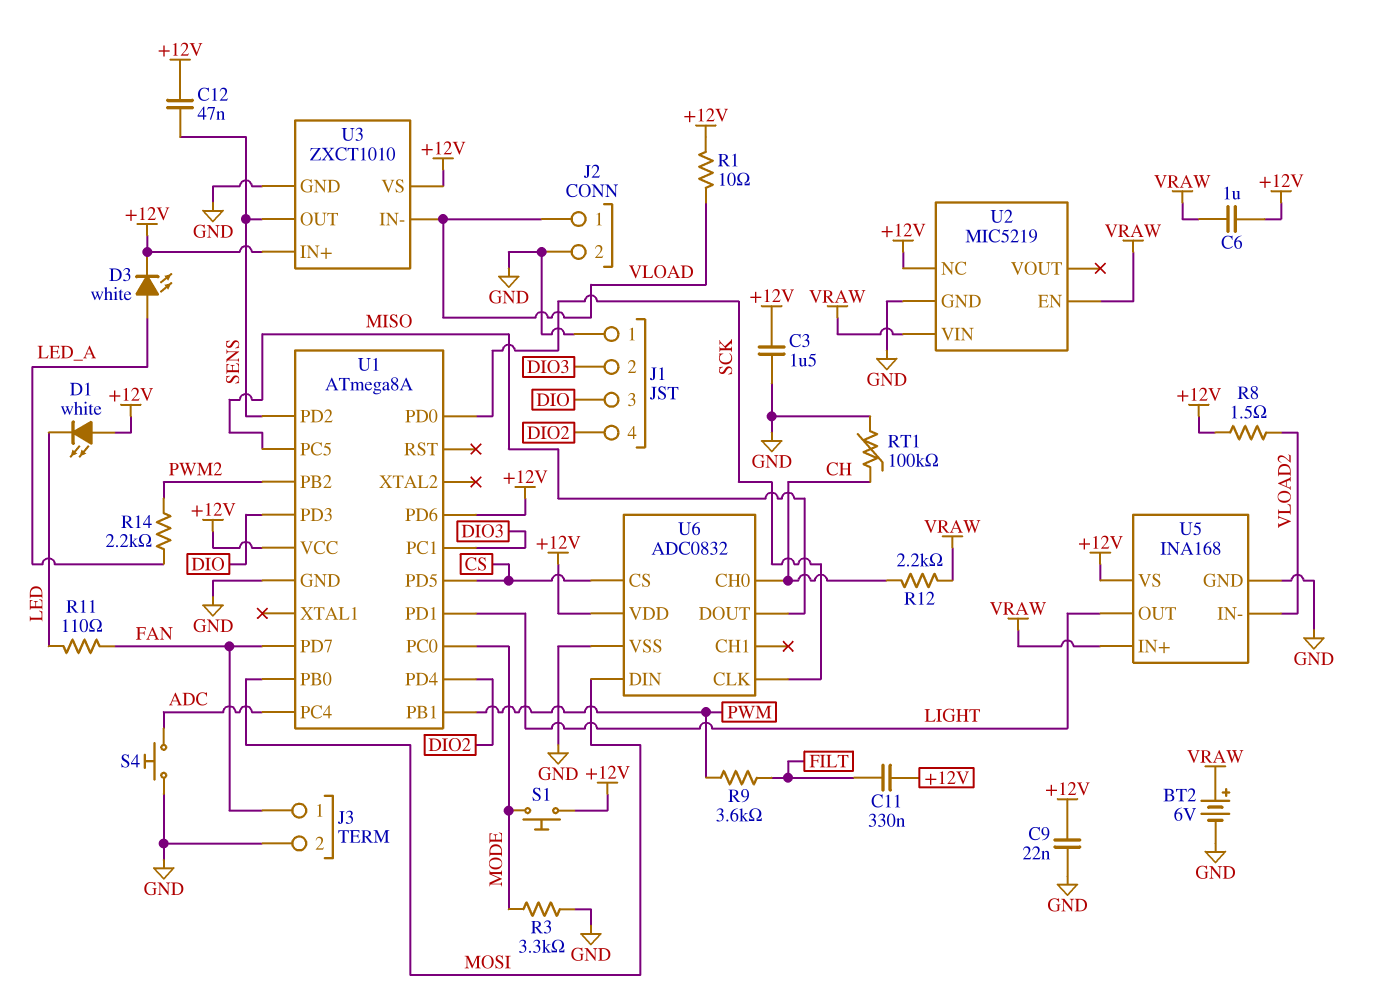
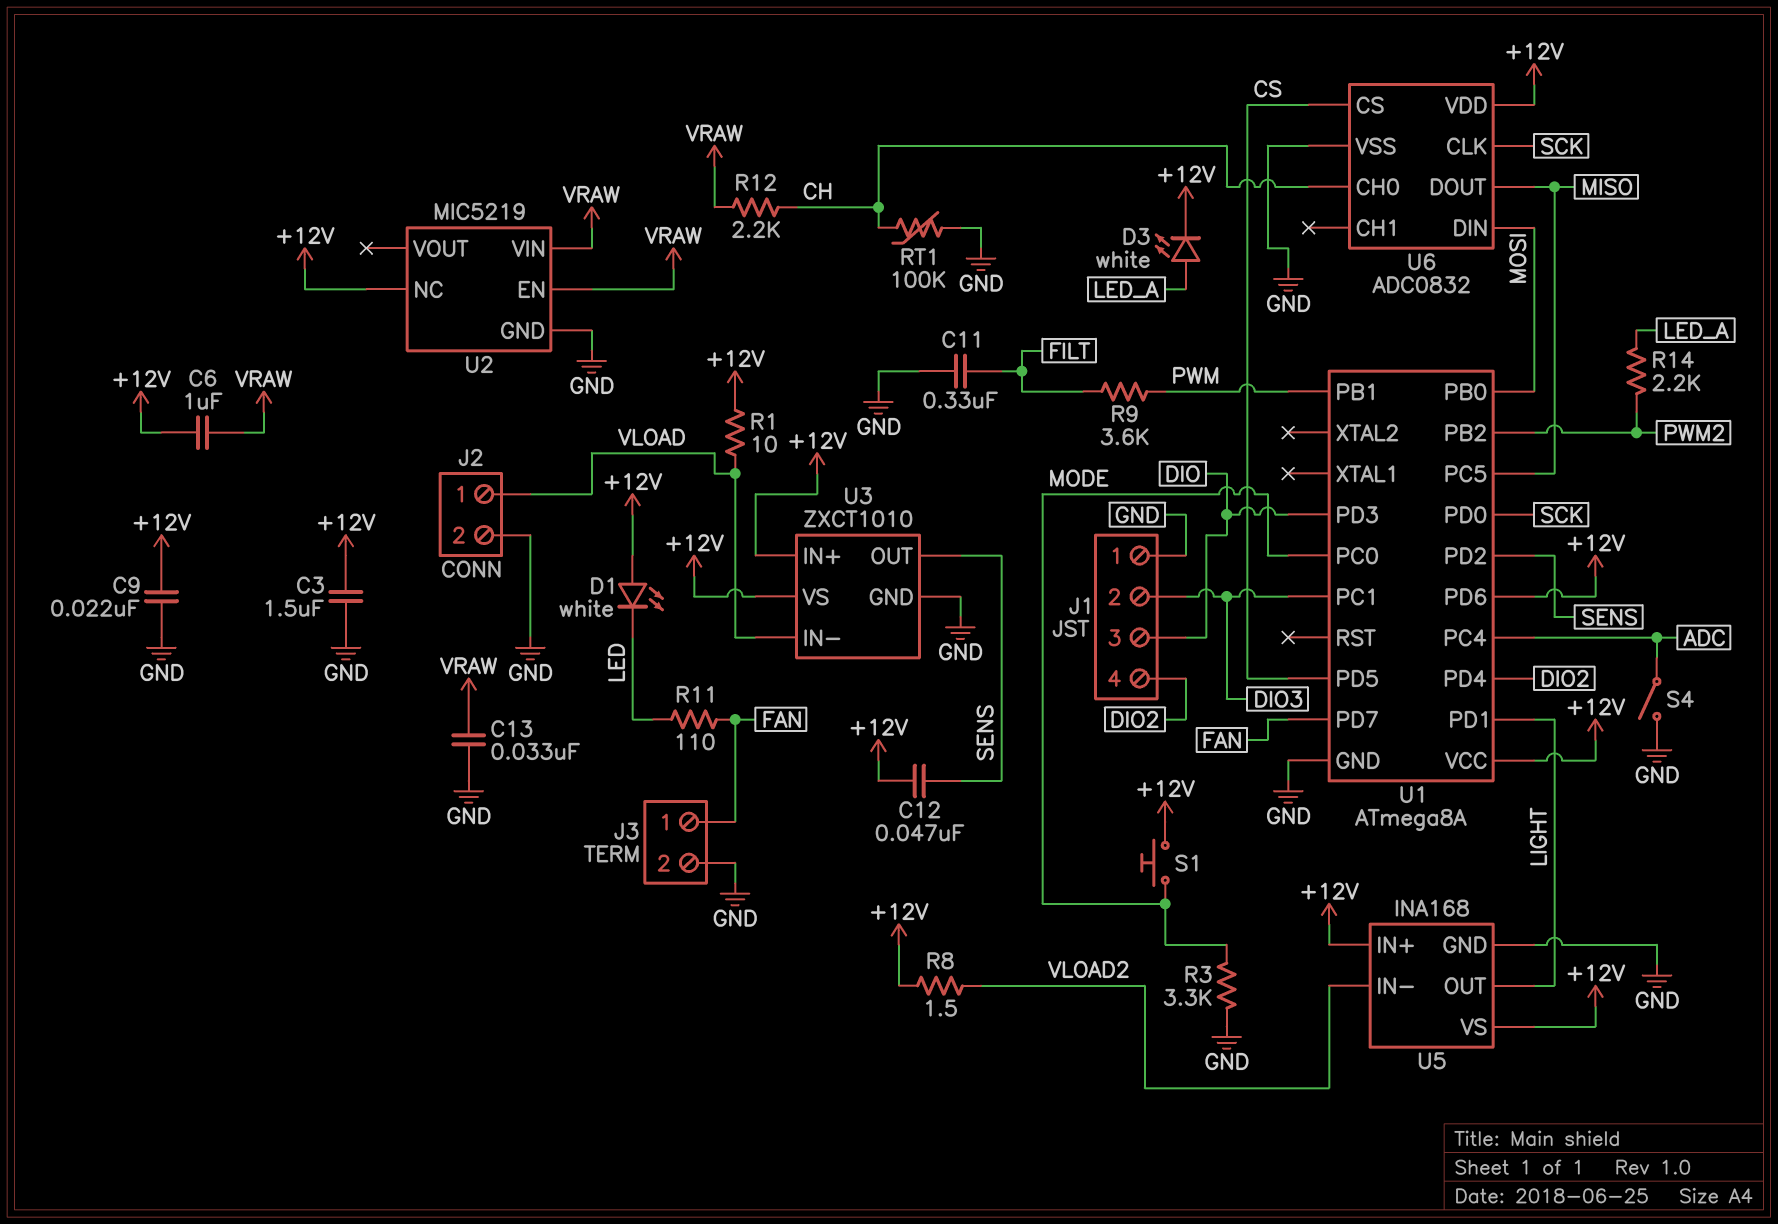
BT2: 6V (plus VRAW, minus GND) -> none
C11: 330nF (+12V, FILT) -> 330nF (FILT, GND)
C13: none -> 33nF (GND, VRAW)
S4: button (ADC, GND) -> switch (ADC, GND)
U5 pin IN+: VRAW -> +12V

